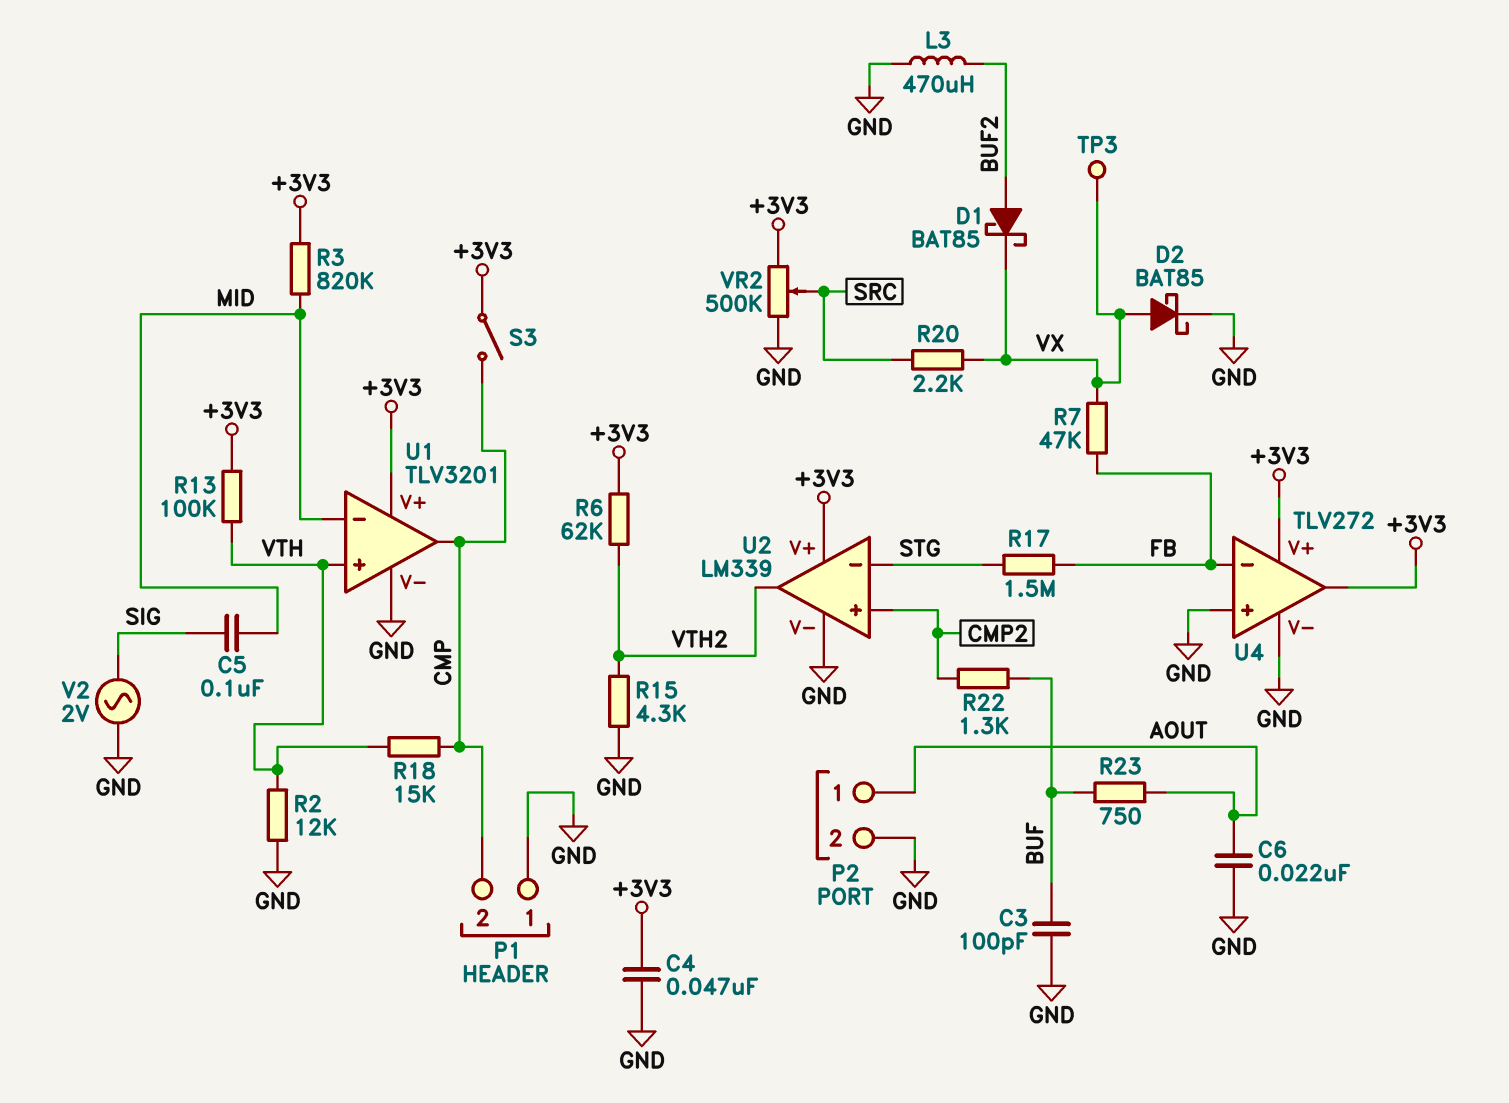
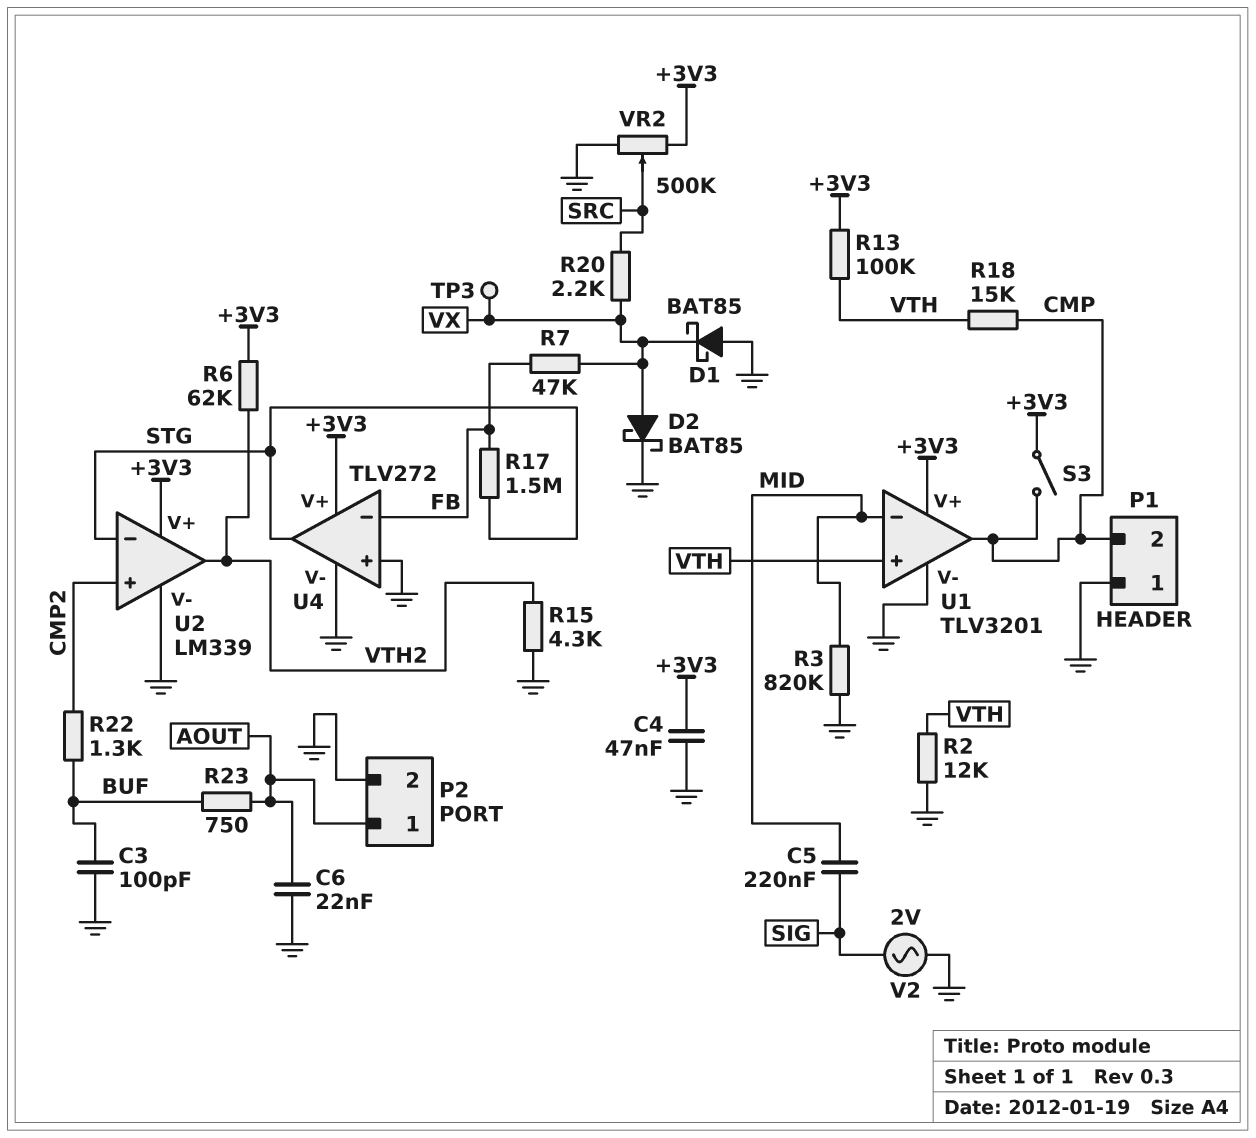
C5: 100nF (MID, SIG) -> 220nF (MID, SIG)
D1: schottky BAT85 (A BUF2, K VX) -> schottky BAT85 (A GND, K VX)
L3: 470uH (BUF2, GND) -> none
R3: 820k (+3V3, MID) -> 820k (GND, MID)
U4 pin out: +3V3 -> STG

